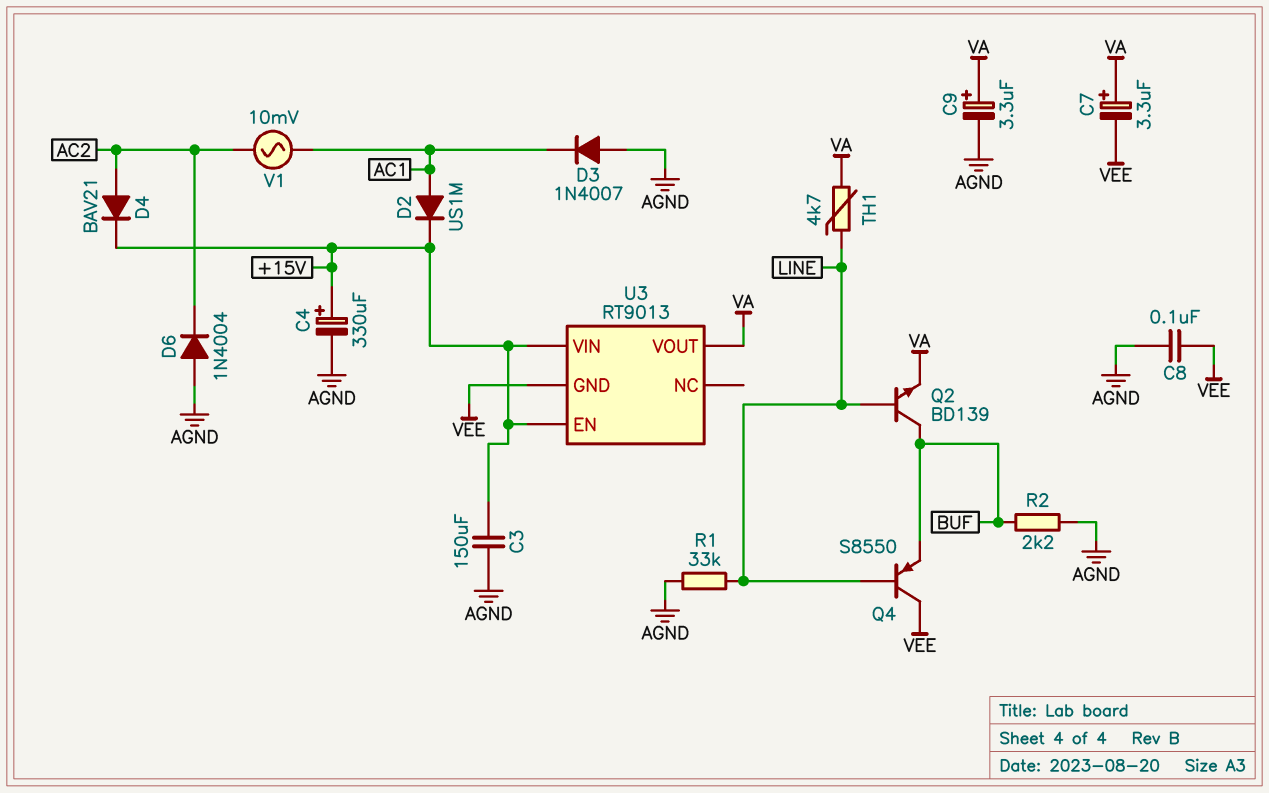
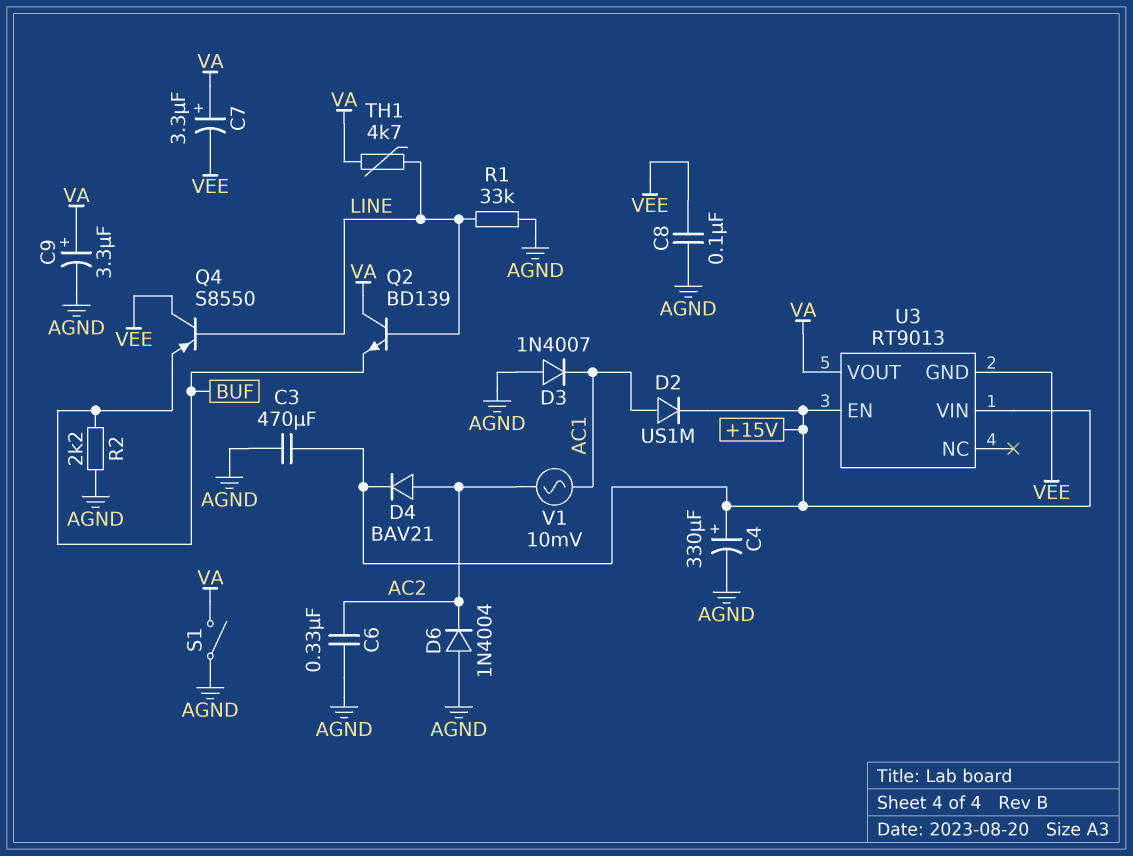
C3: 150uF (+15V, AGND) -> 470uF (+15V, AGND)
C6: none -> 330nF (AC2, AGND)
Q2: NPN BD139 (B LINE, C BUF, E VA) -> NPN BD139 (B LINE, C VA, E BUF)
S1: none -> switch (AGND, VA)

